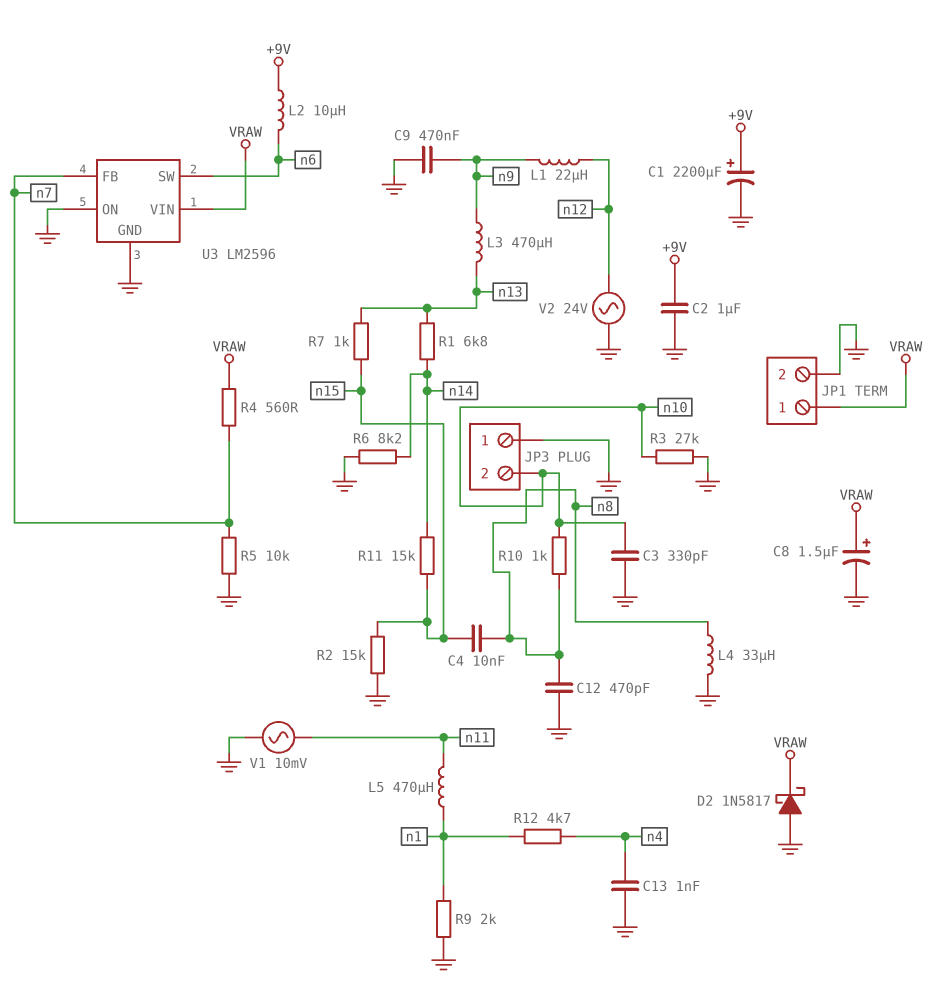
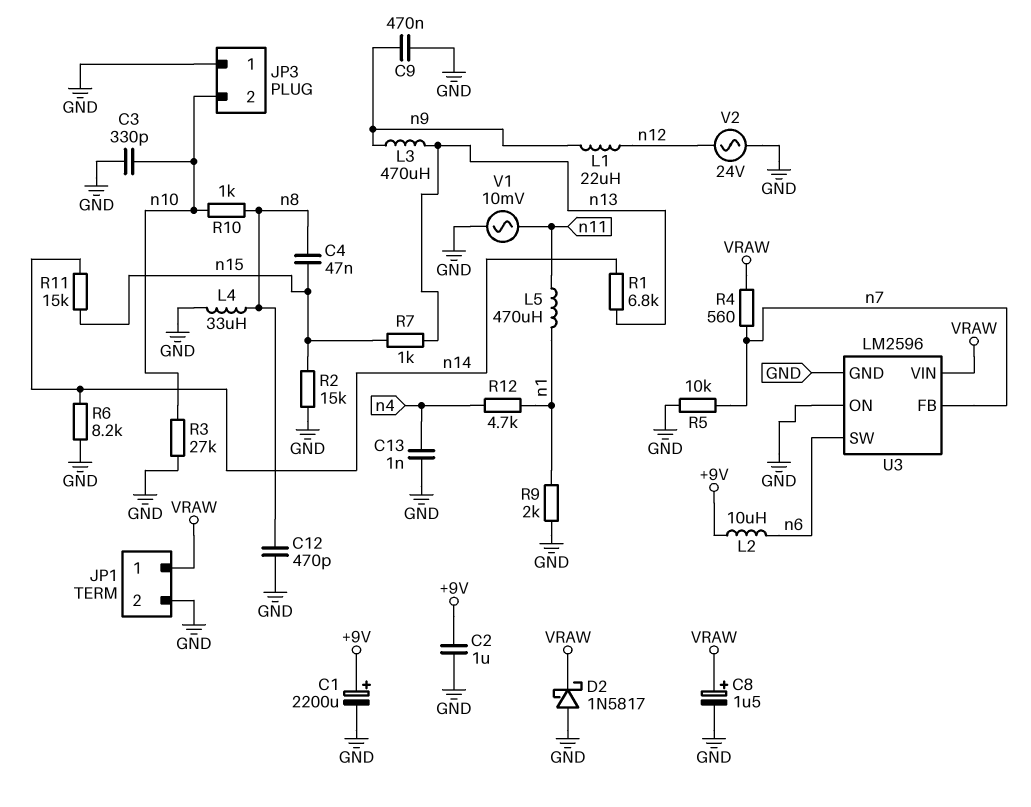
C4: 10nF (n8, n15) -> 47nF (n8, n15)

